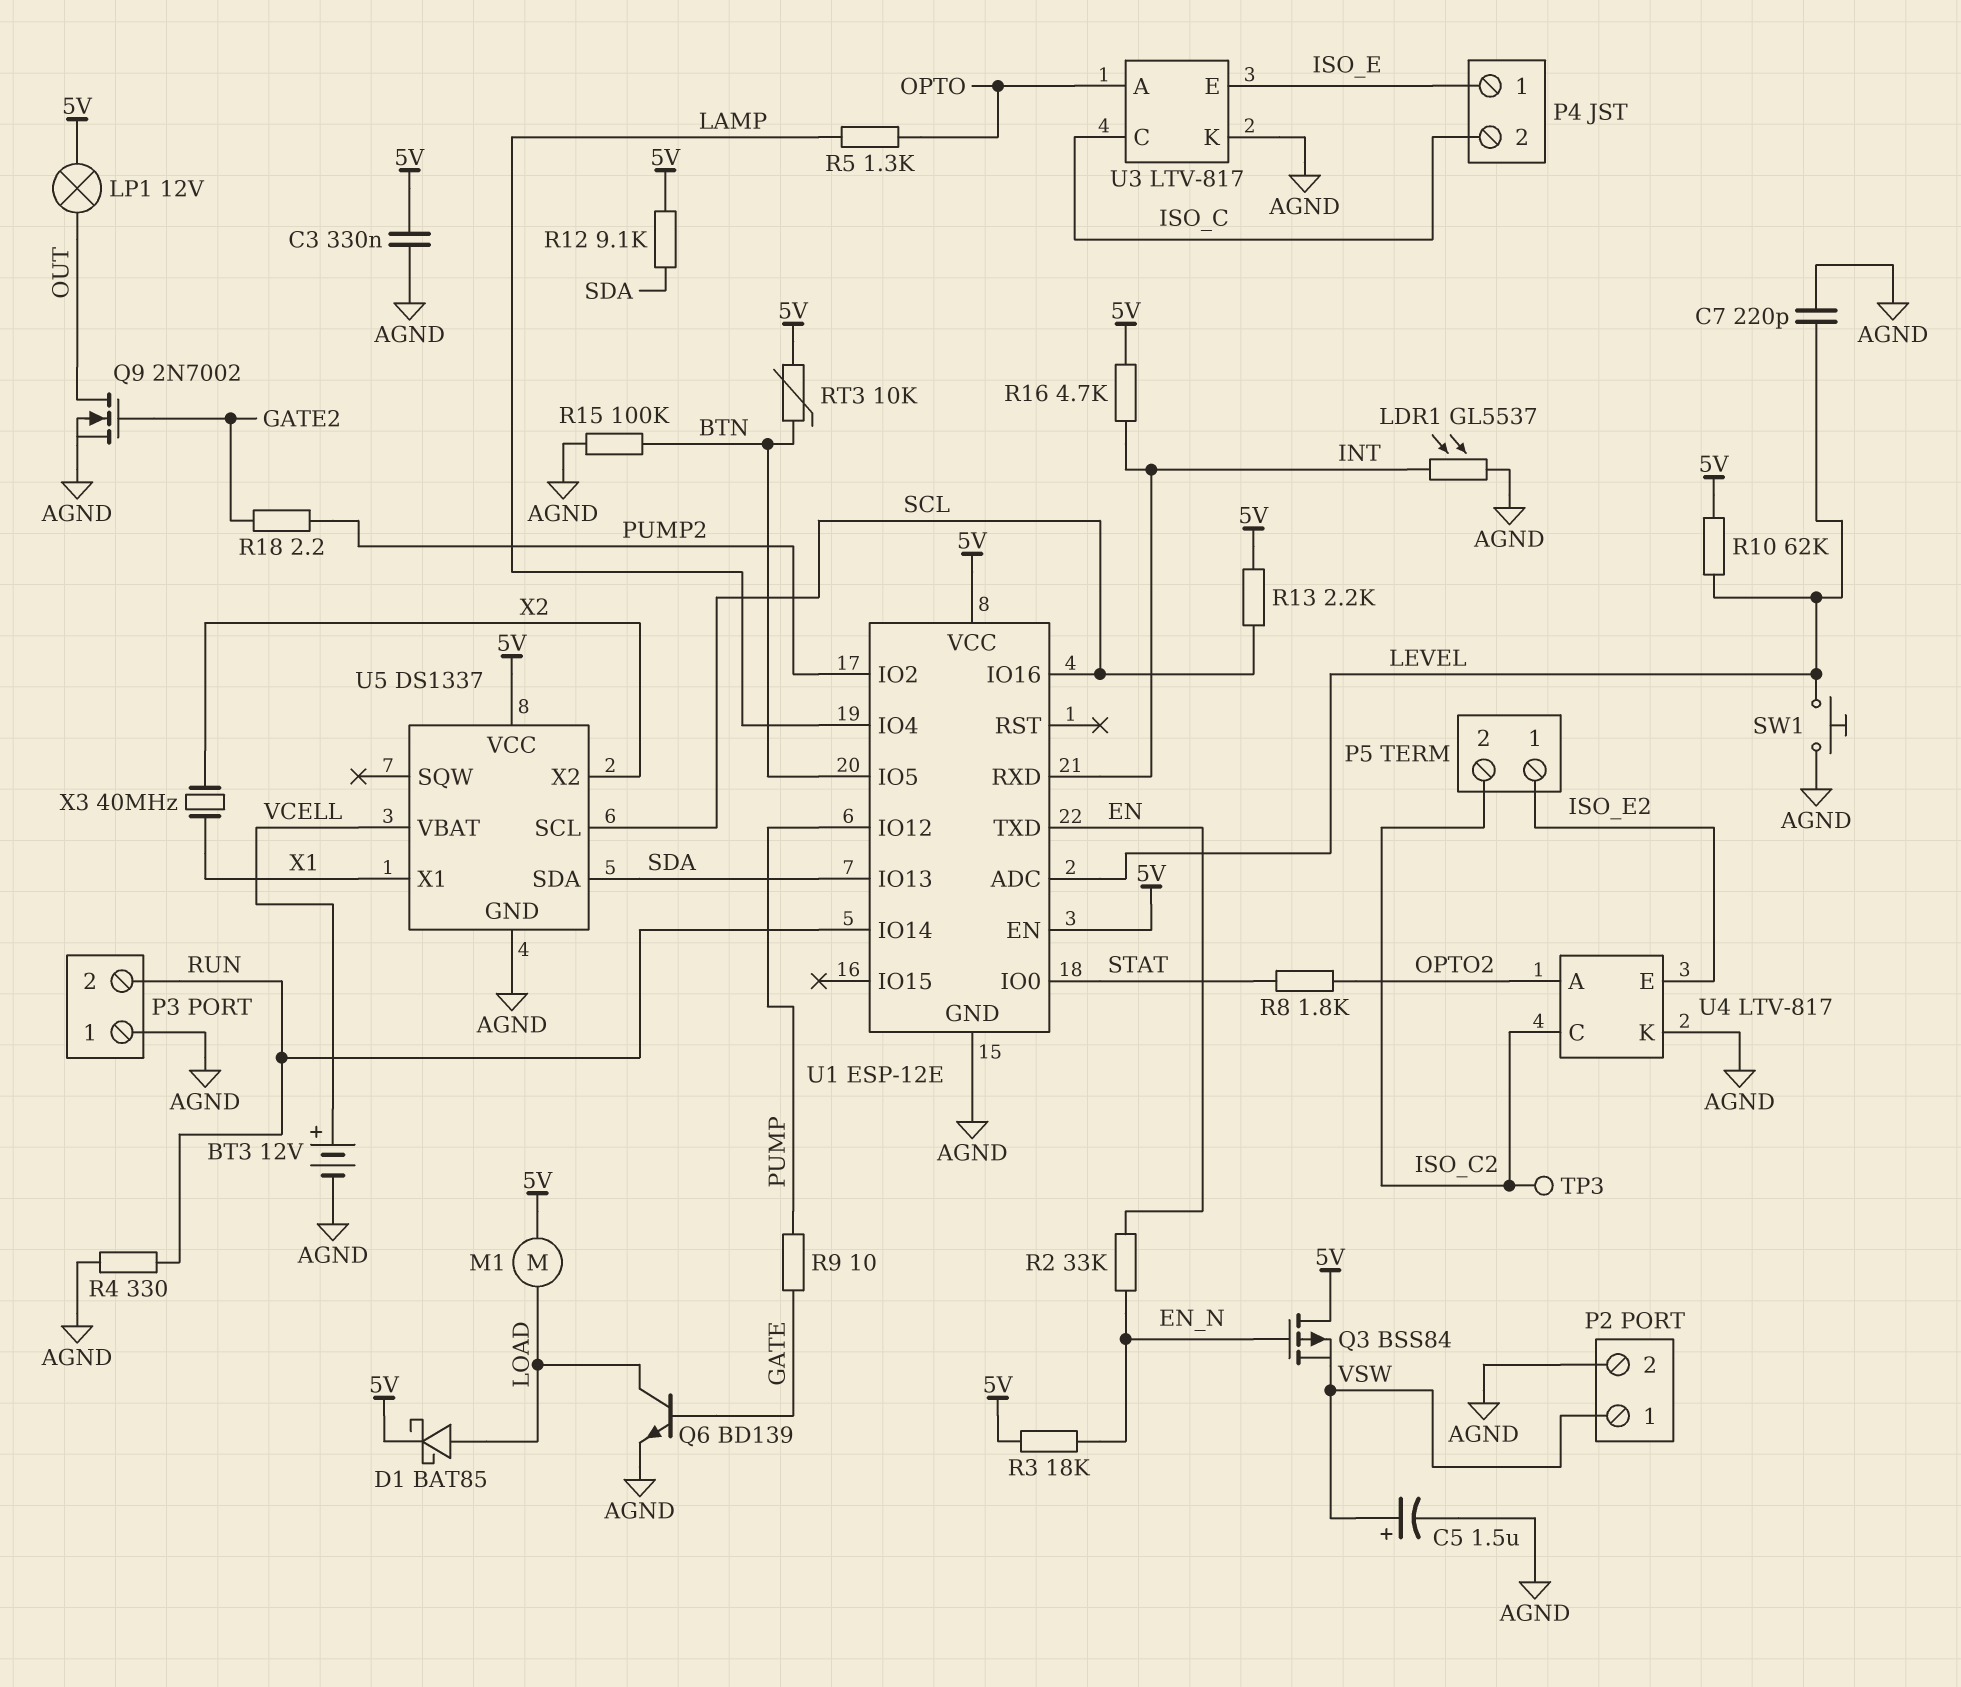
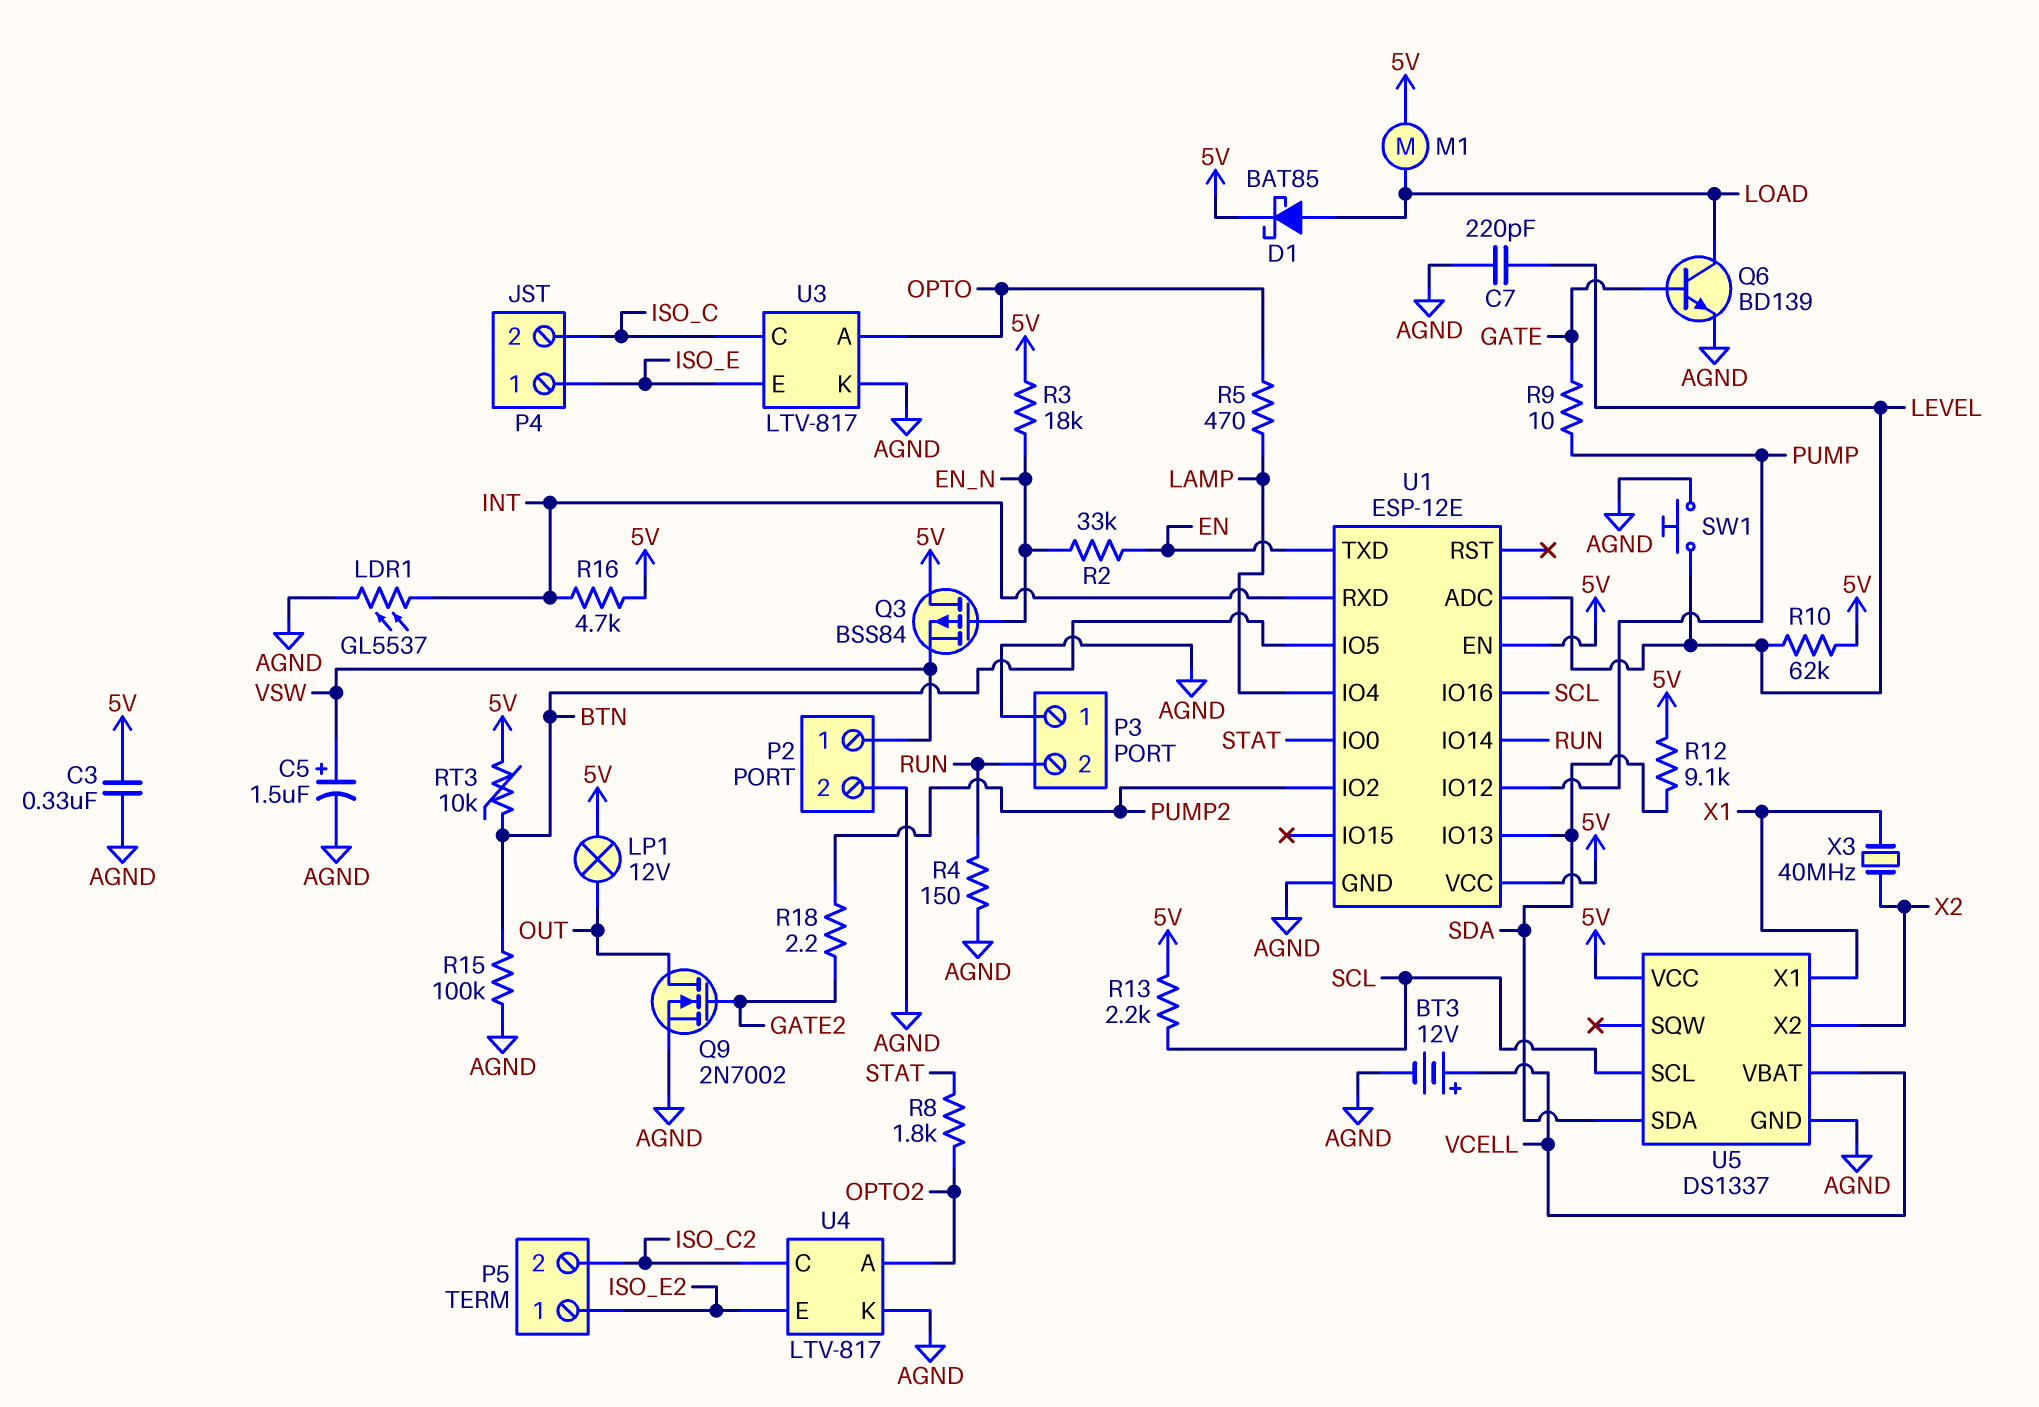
R4: 330 (AGND, RUN) -> 150 (AGND, RUN)
R5: 1.3k (LAMP, OPTO) -> 470 (LAMP, OPTO)
TP3: test point (ISO_C2) -> none

